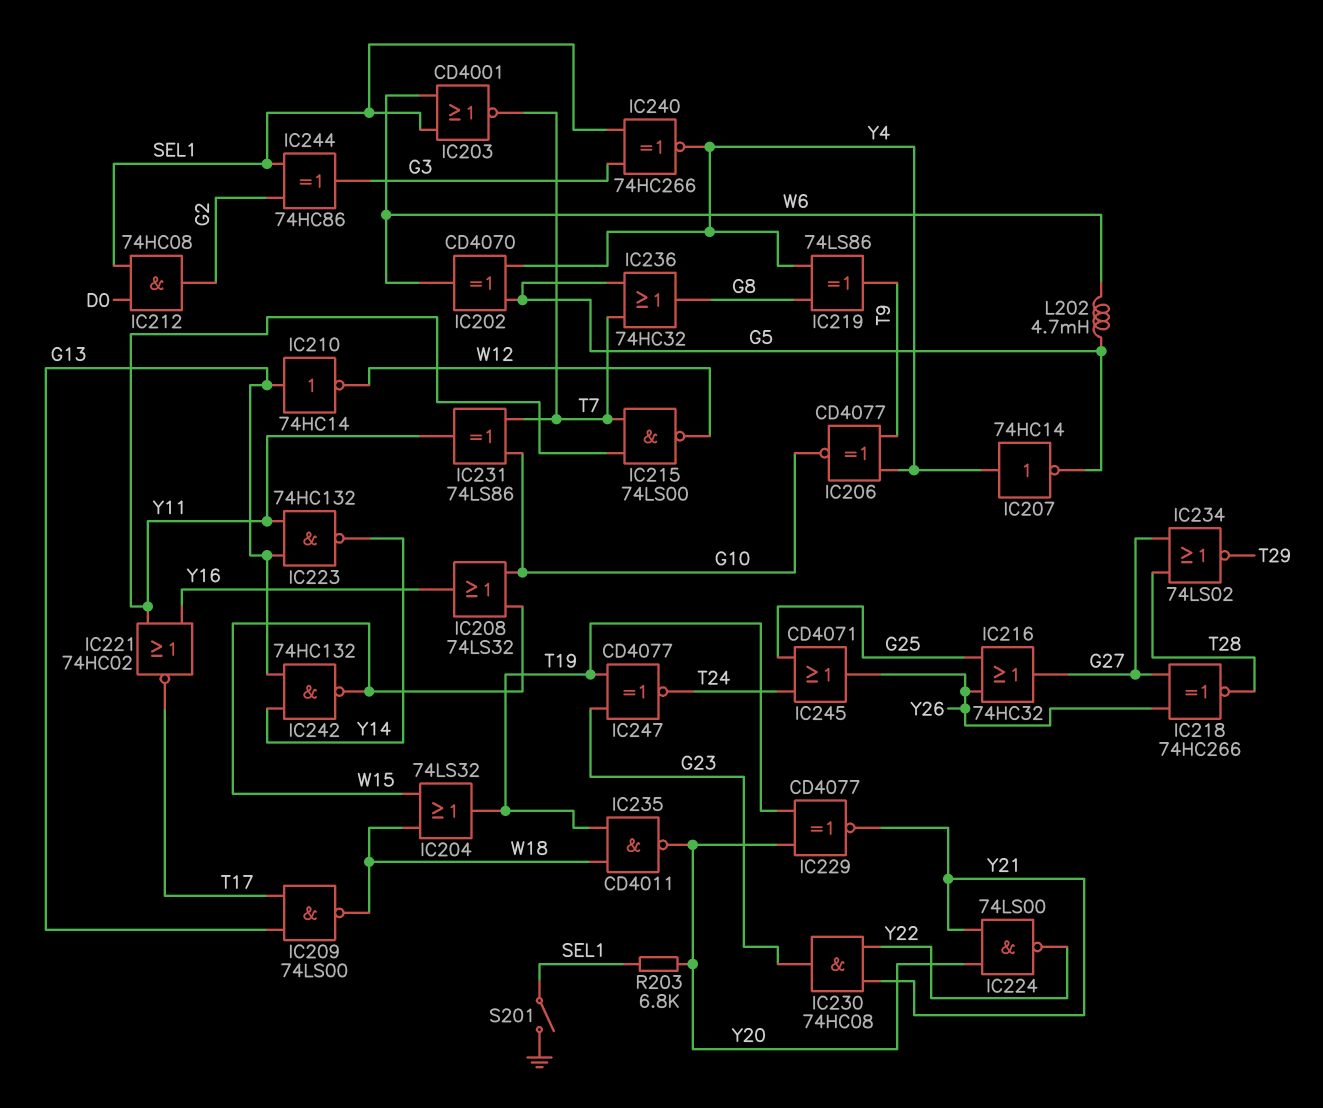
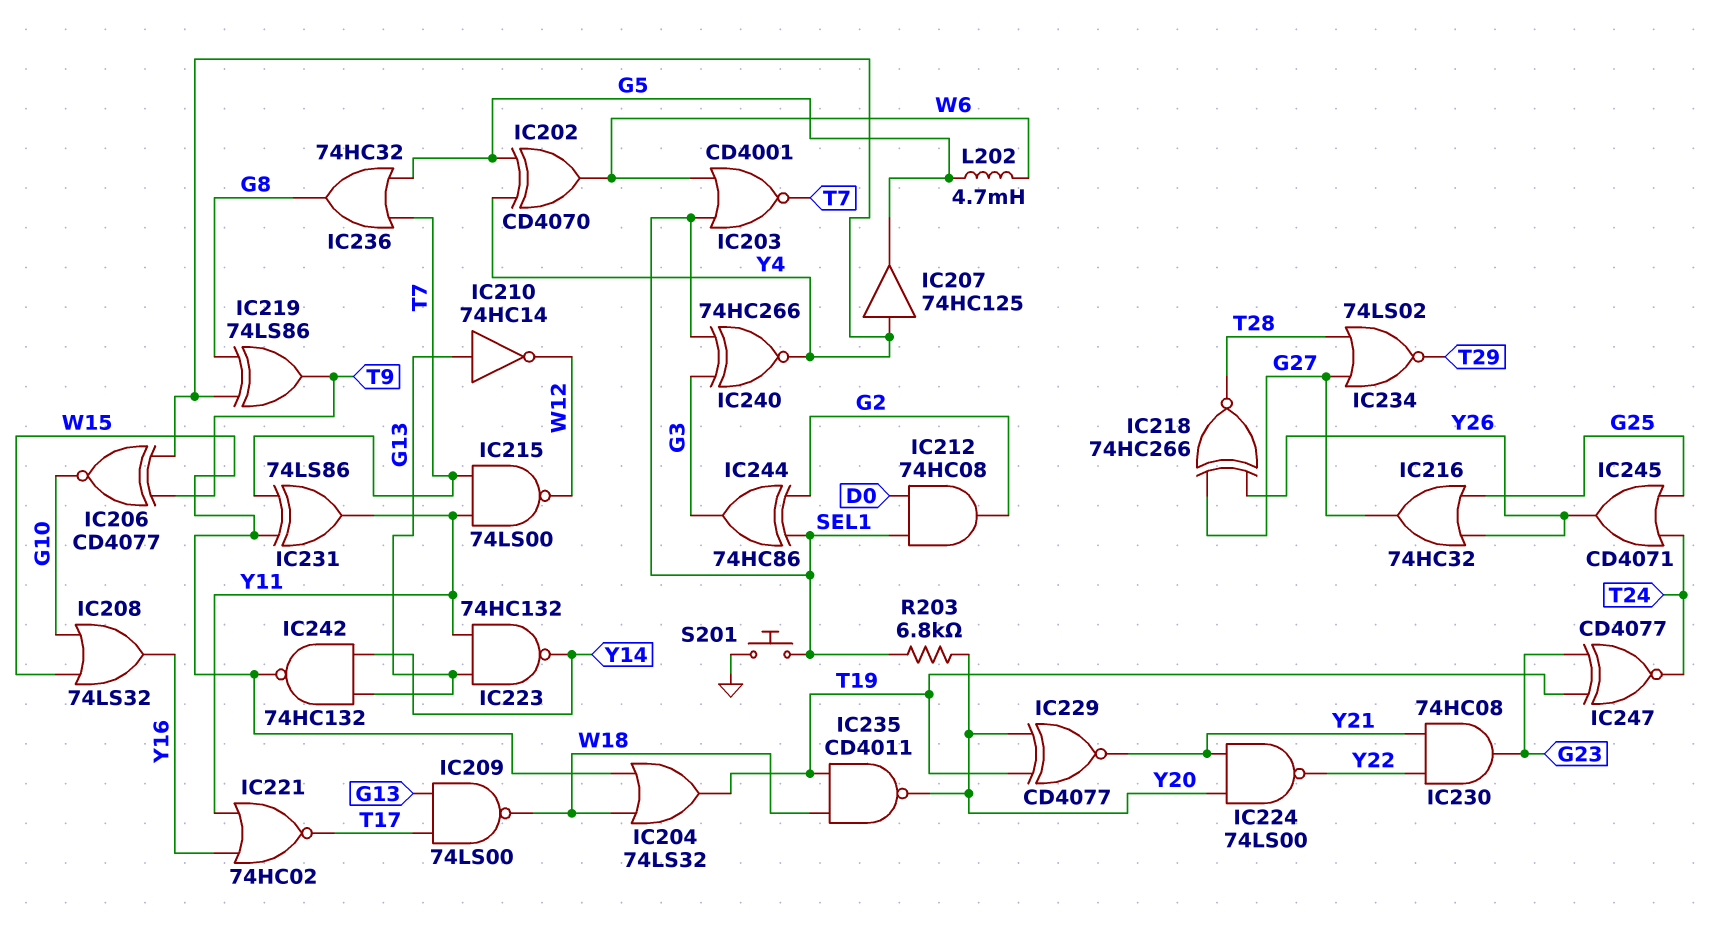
IC207: NOT 74HC14 (in Y4, out G5) -> buffer 74HC125 (in Y4, out G5)
IC231: XOR 74LS86 (in G10, in T7, out Y11) -> XOR 74LS86 (in T7, in W15, out Y11)
S201: switch (GND, SEL1) -> button (GND, SEL1)

